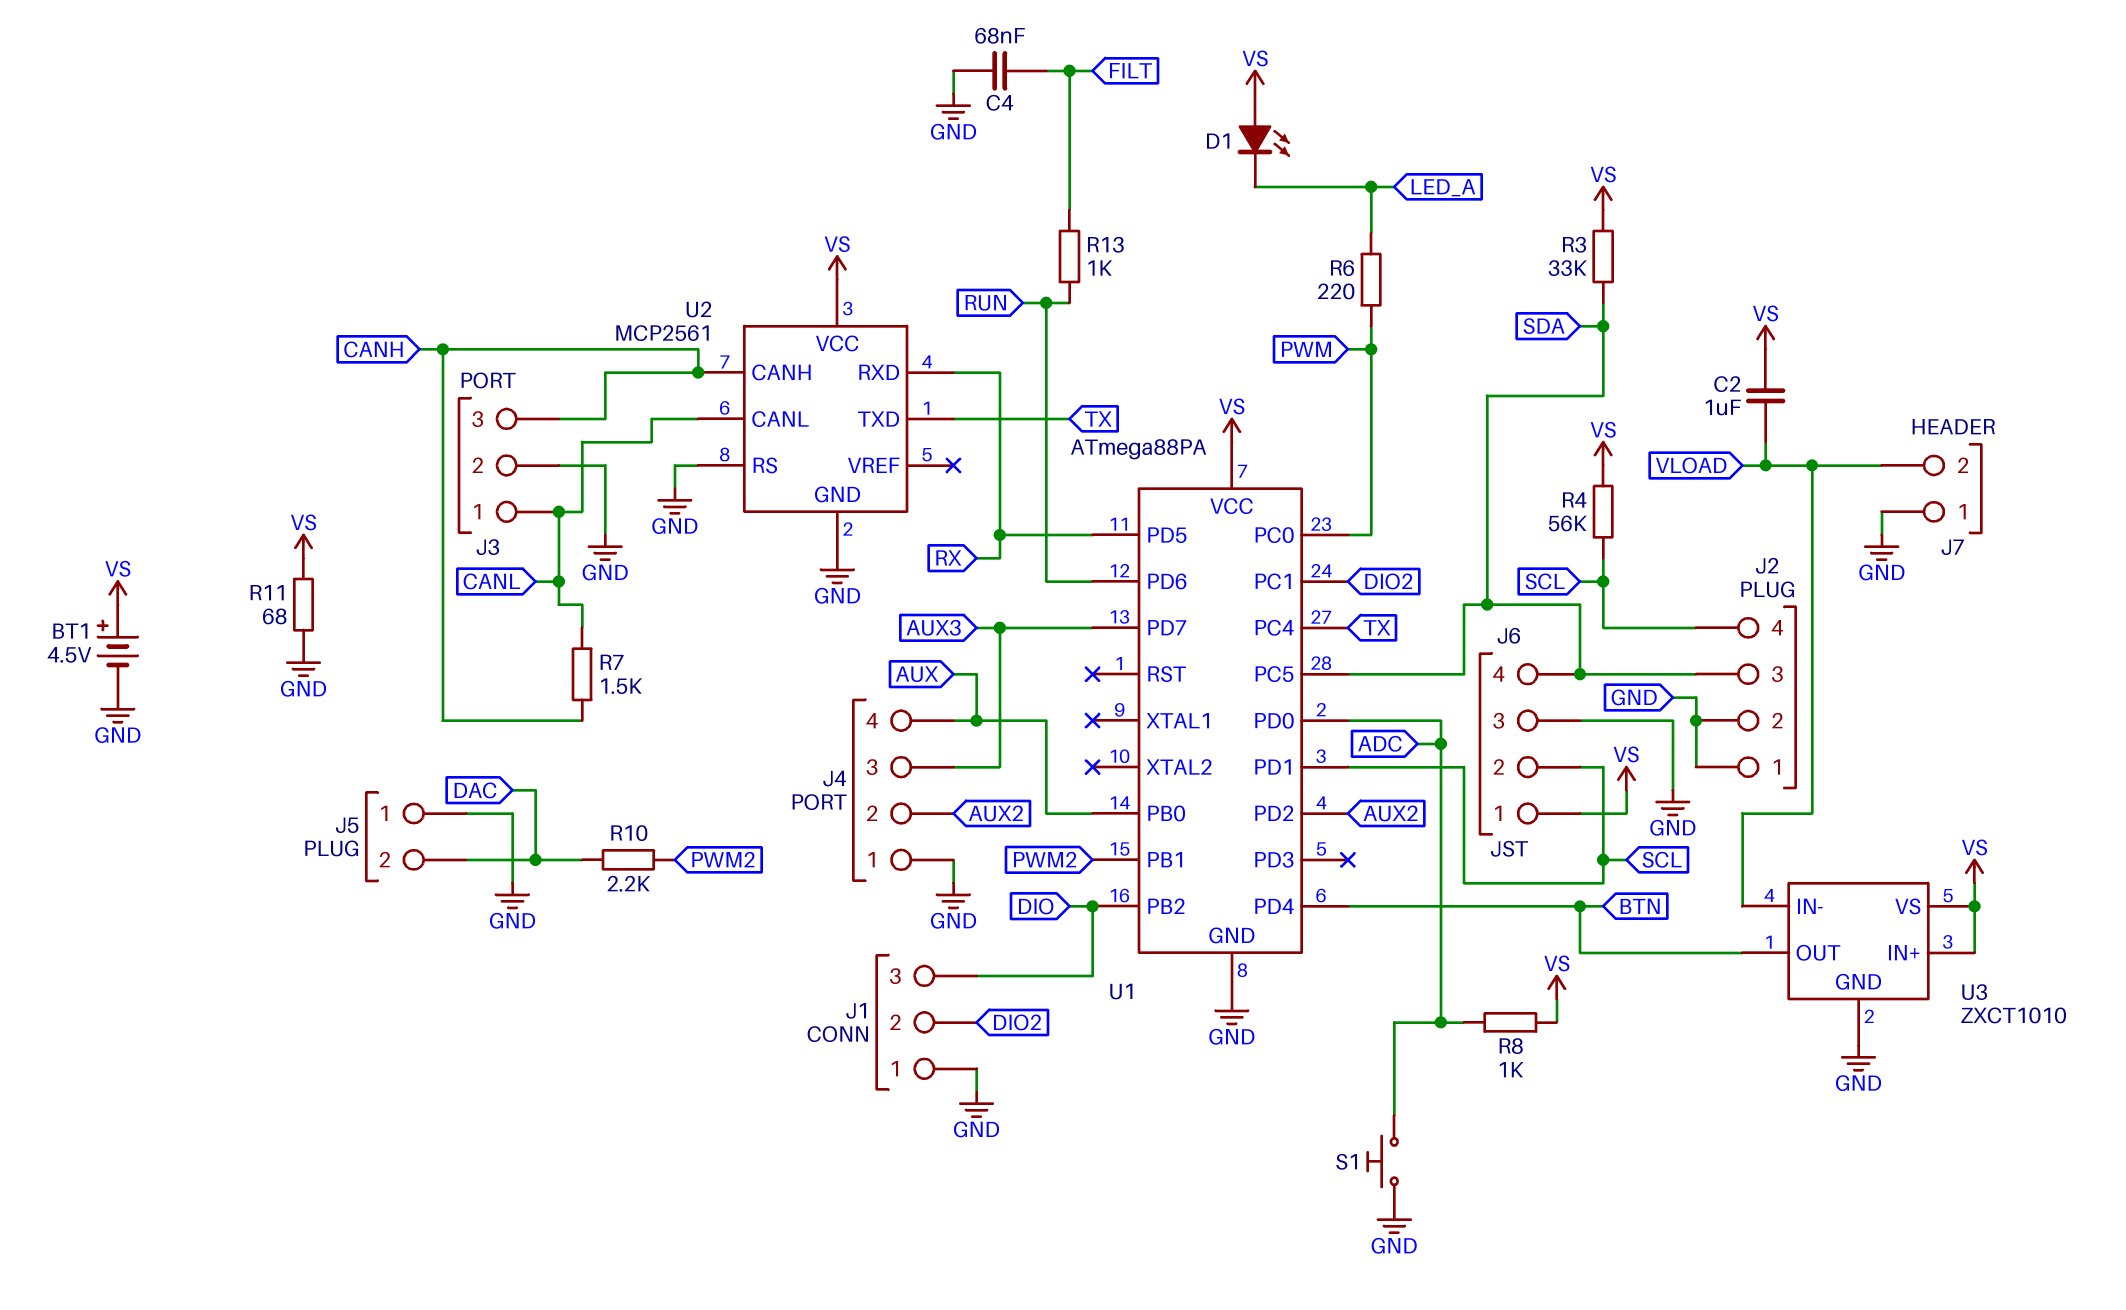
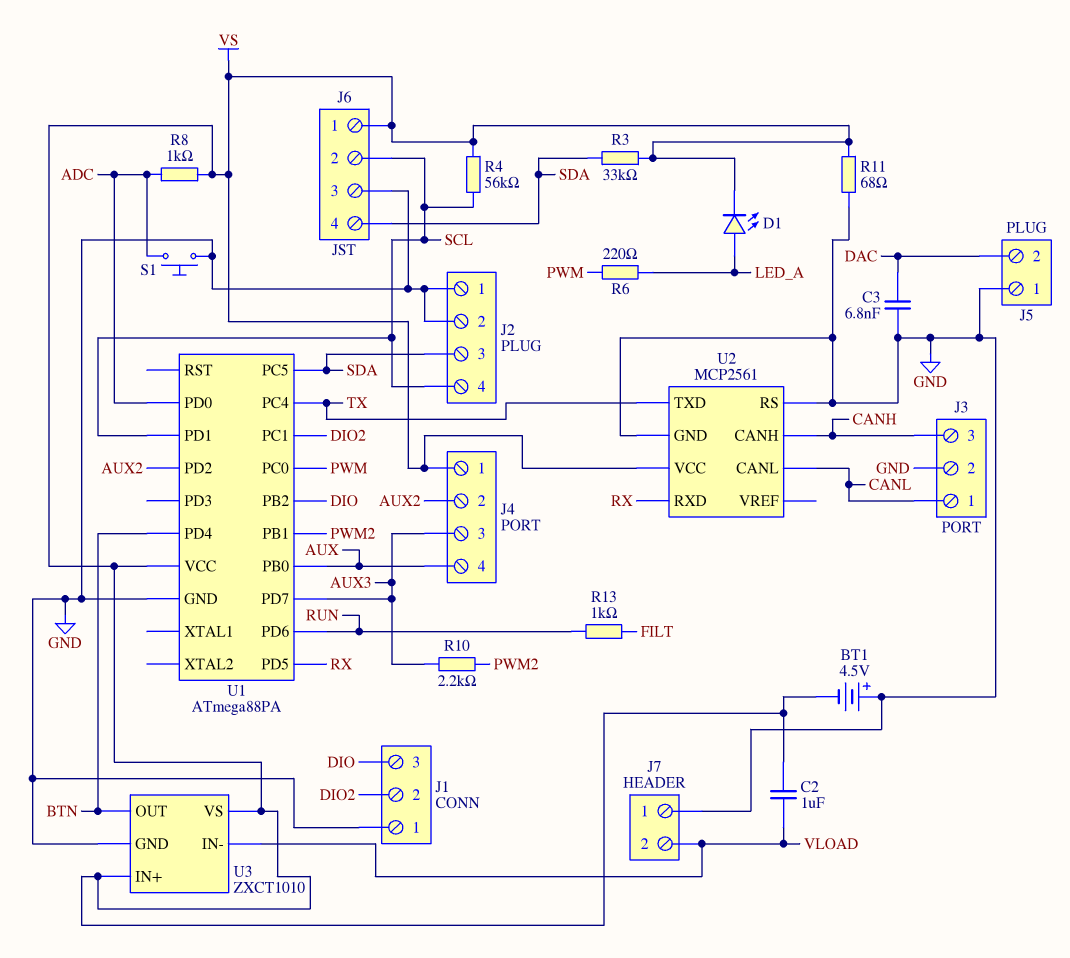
BT1: 4.5V (plus VS, minus GND) -> 4.5V (plus GND, minus VS)
C3: none -> 6.8nF (DAC, GND)
C4: 68nF (FILT, GND) -> none
D1: LED (A VS, K LED_A) -> LED (A LED_A, K VS)
J4 pin 1: GND -> VS
R7: 1.5k (CANH, CANL) -> none
R10: 2.2k (DAC, PWM2) -> 2.2k (AUX3, PWM2)

